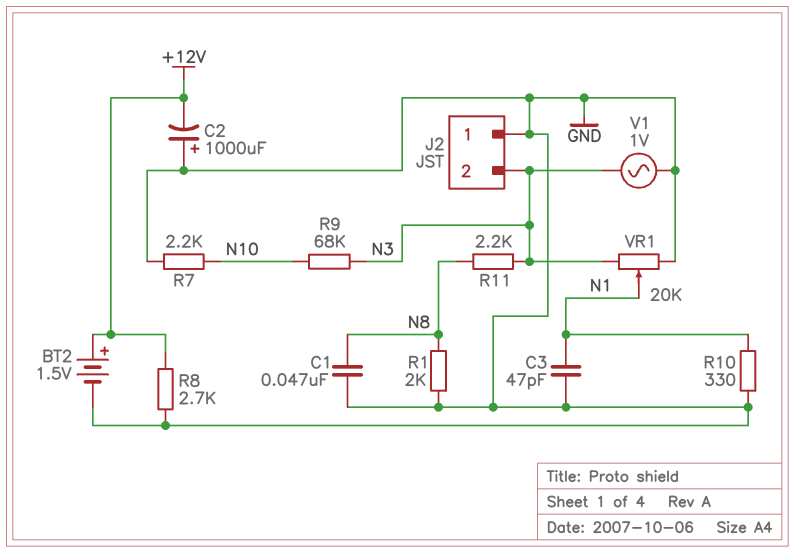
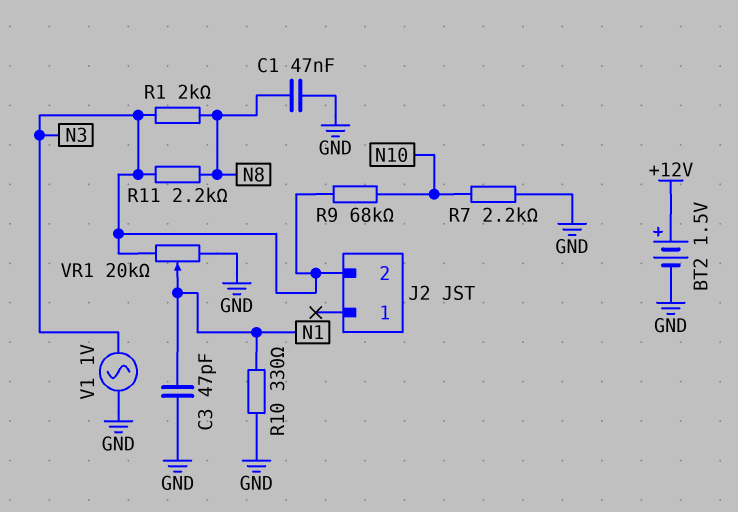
C2: 1000uF (plus GND, minus +12V) -> none
J2 pin 1: GND -> none
R1: 2k (GND, N8) -> 2k (N3, N8)
R8: 2.7k (+12V, GND) -> none

